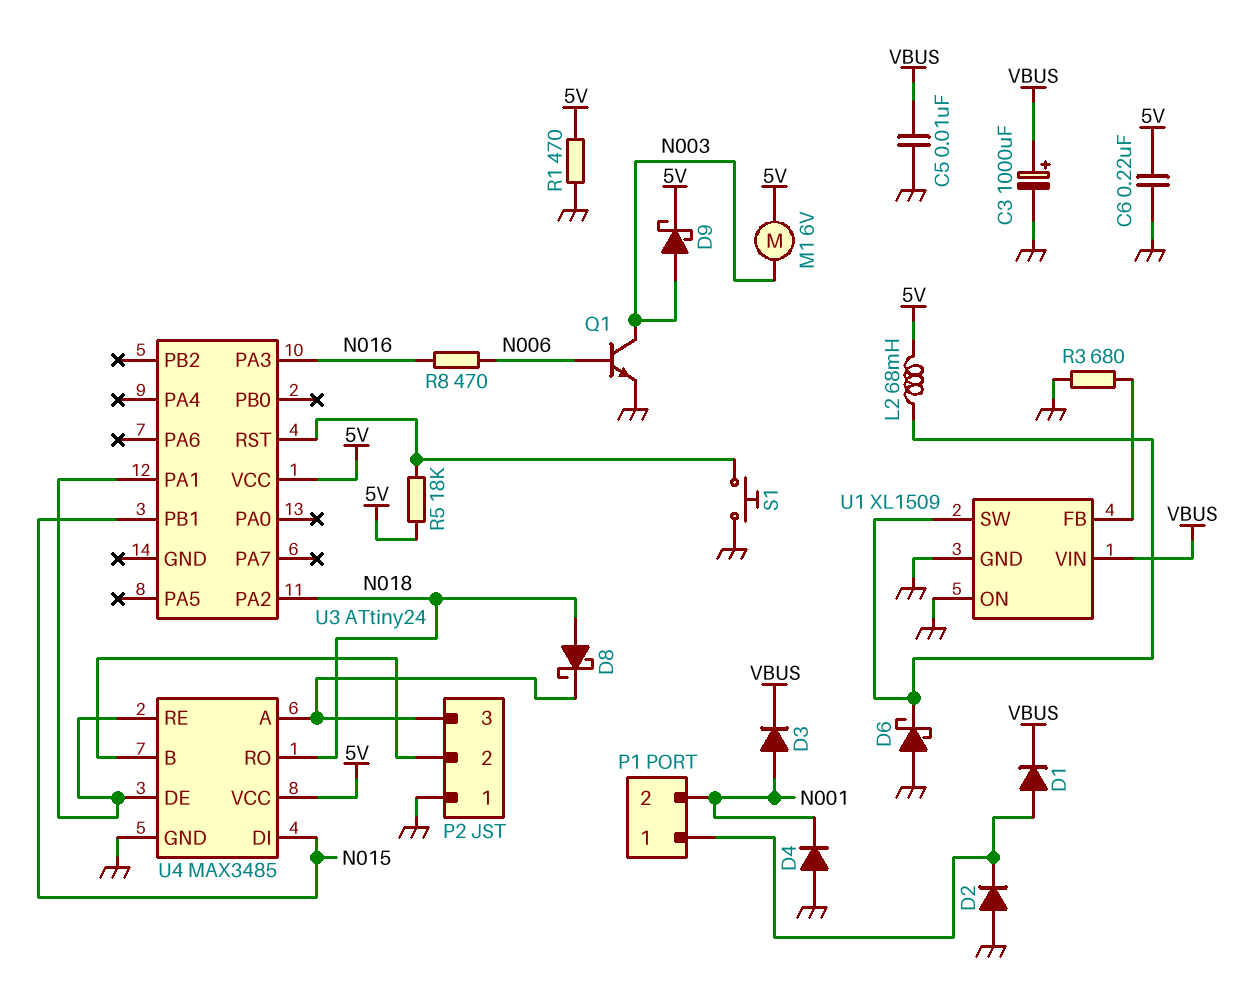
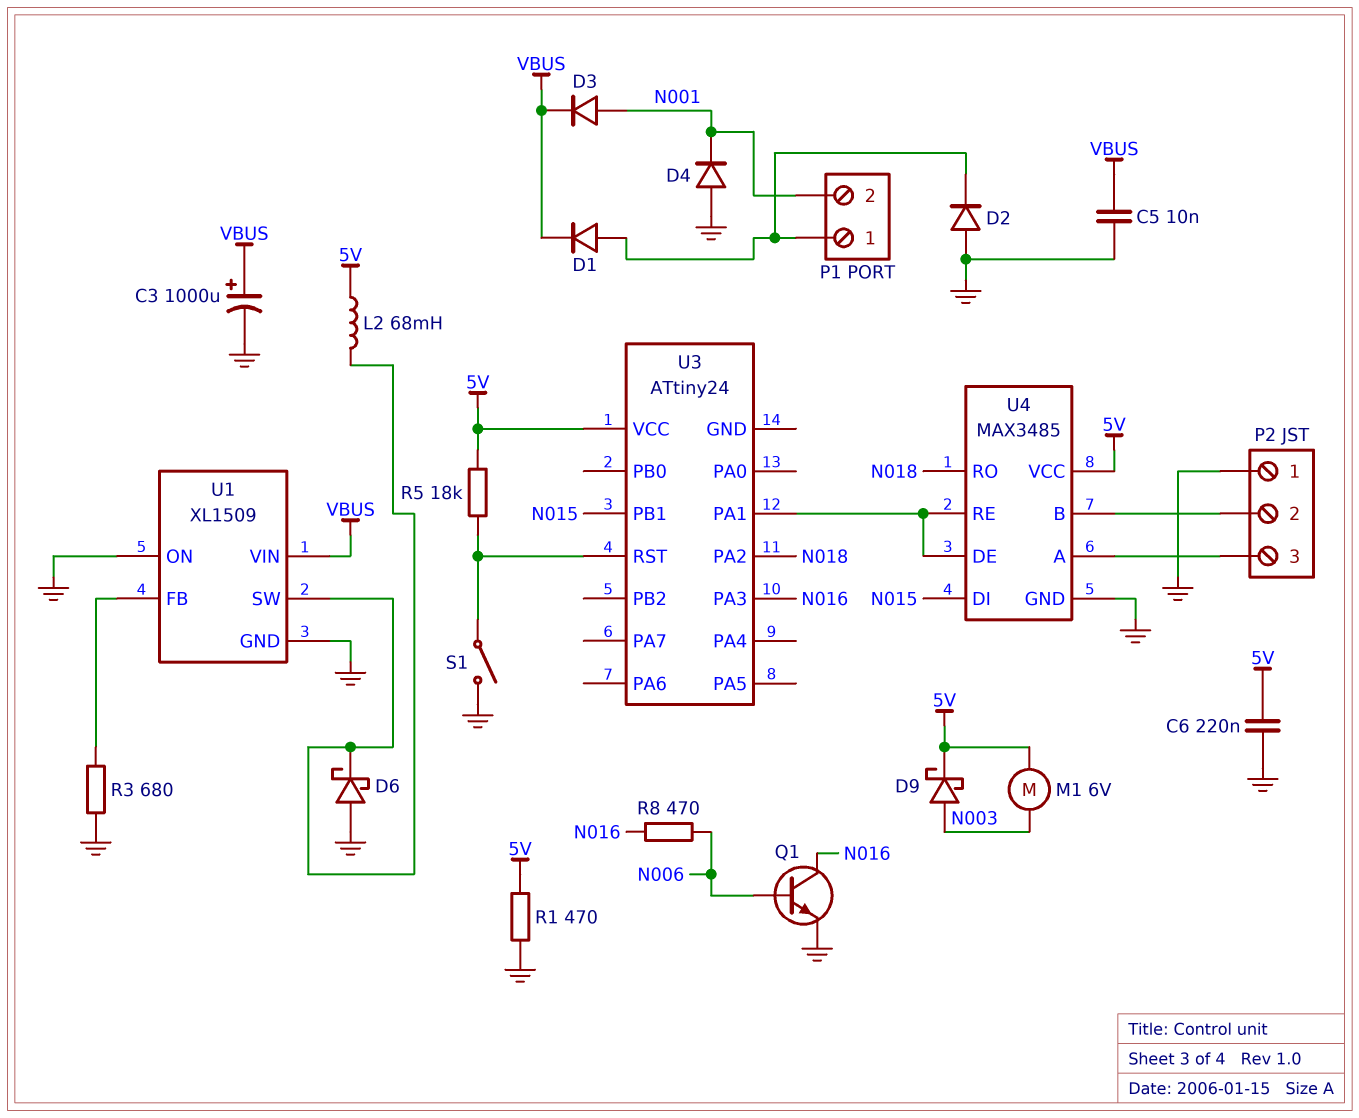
D8: schottky (A N018, K P2/3) -> none
Q1: NPN (B N006, C N003, E GND) -> NPN (B N006, C N016, E GND)
S1: button (GND, U3/RST) -> switch (GND, U3/RST)

